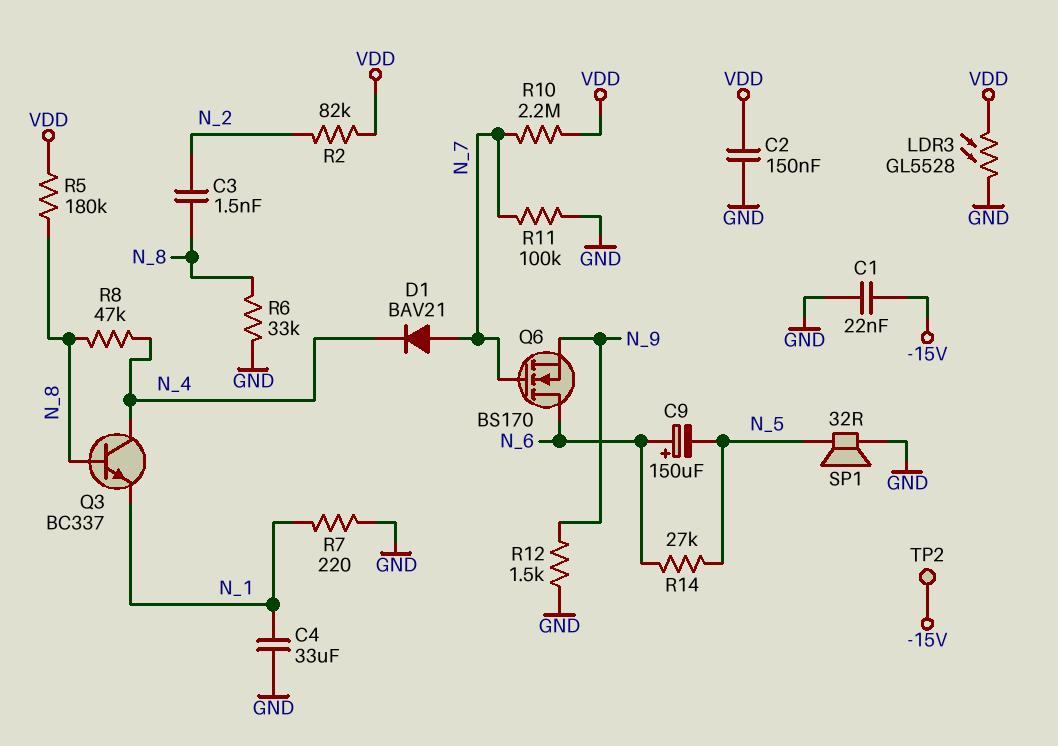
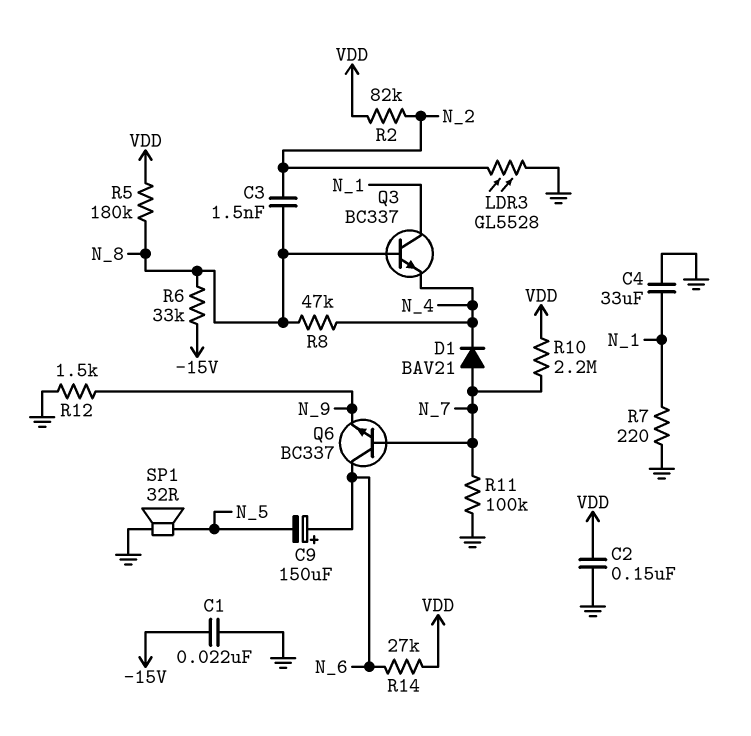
LDR3: GL5528 (GND, VDD) -> GL5528 (GND, N_2)
Q3: NPN BC337 (B N_8, C N_4, E N_1) -> NPN BC337 (B N_8, C N_1, E N_4)
Q6: NMOS BS170 (G N_7, D N_6, S N_9) -> NPN BC337 (B N_7, C N_6, E N_9)
R6: 33k (GND, N_8) -> 33k (-15V, N_8)
R14: 27k (N_5, N_6) -> 27k (N_6, VDD)
TP2: test point (-15V) -> none

